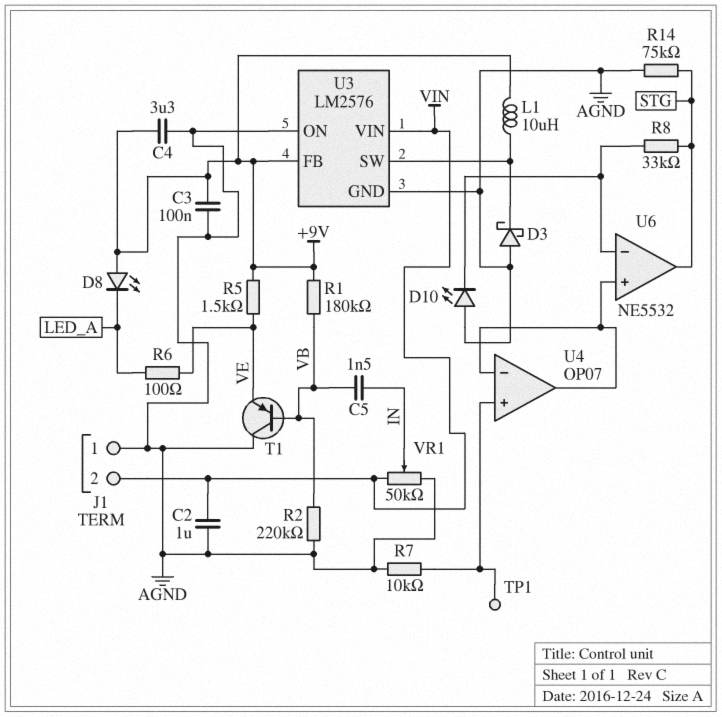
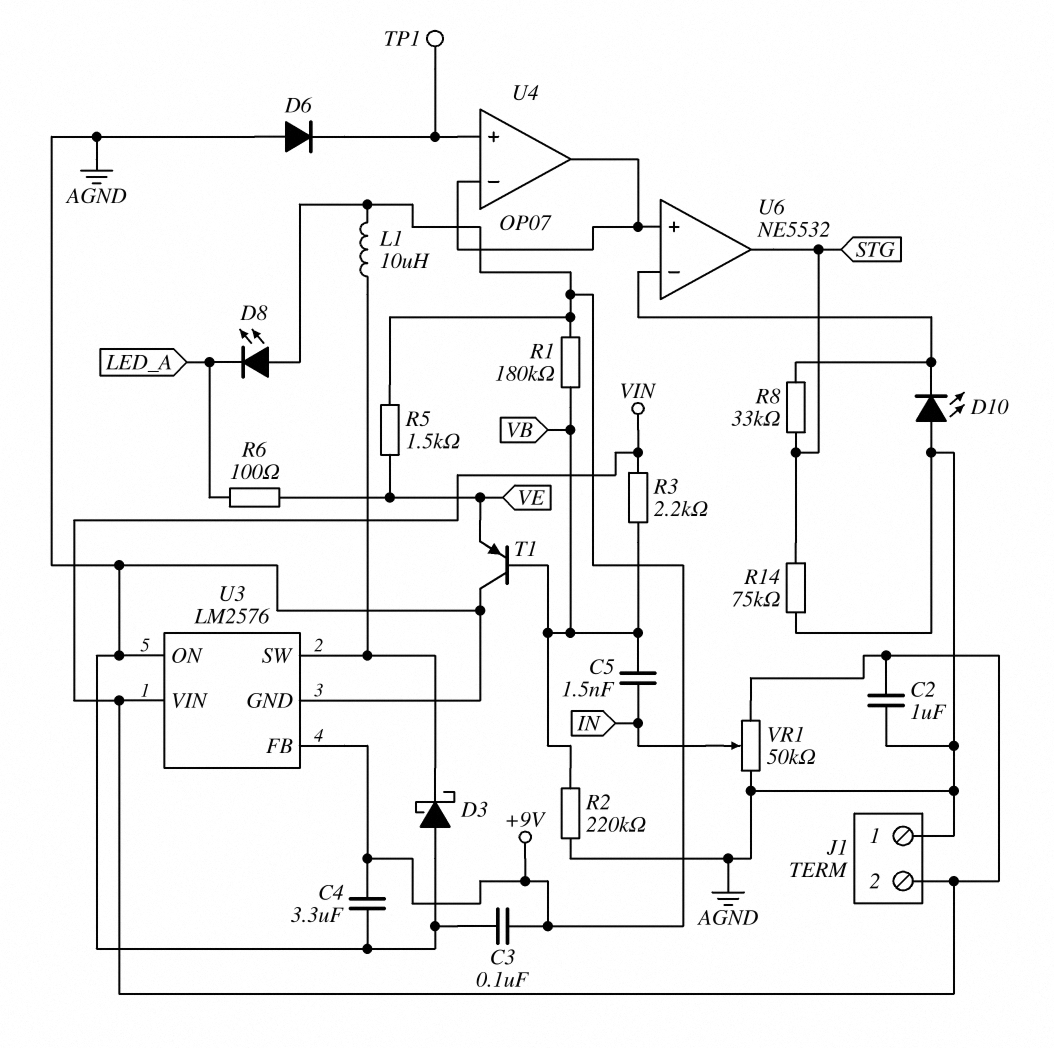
D6: none -> diode (A AGND, K U4/in+)
R3: none -> 2.2k (VB, VIN)
R7: 10k (AGND, U4/in+) -> none

